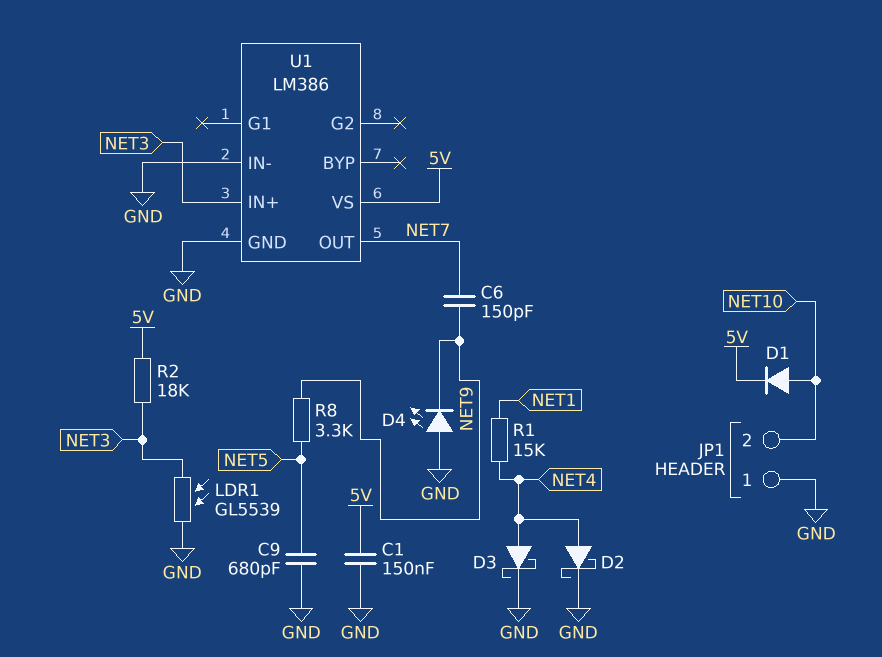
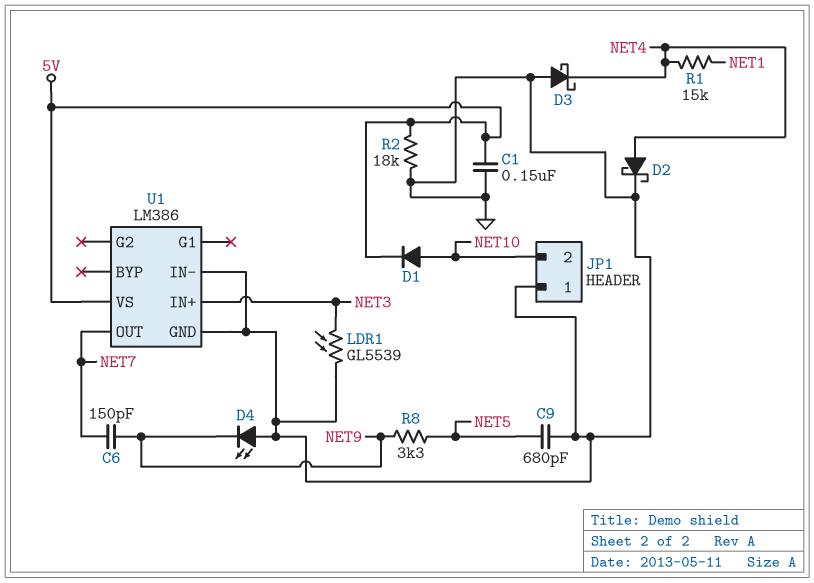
D3: schottky (A NET4, K GND) -> schottky (A GND, K NET4)
R2: 18k (5V, NET3) -> 18k (5V, GND)

